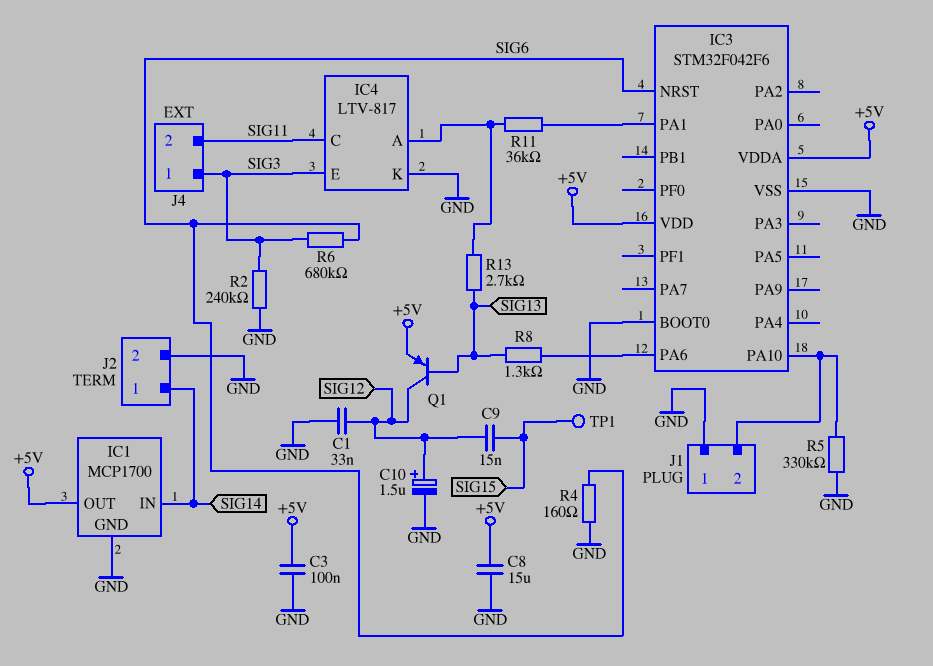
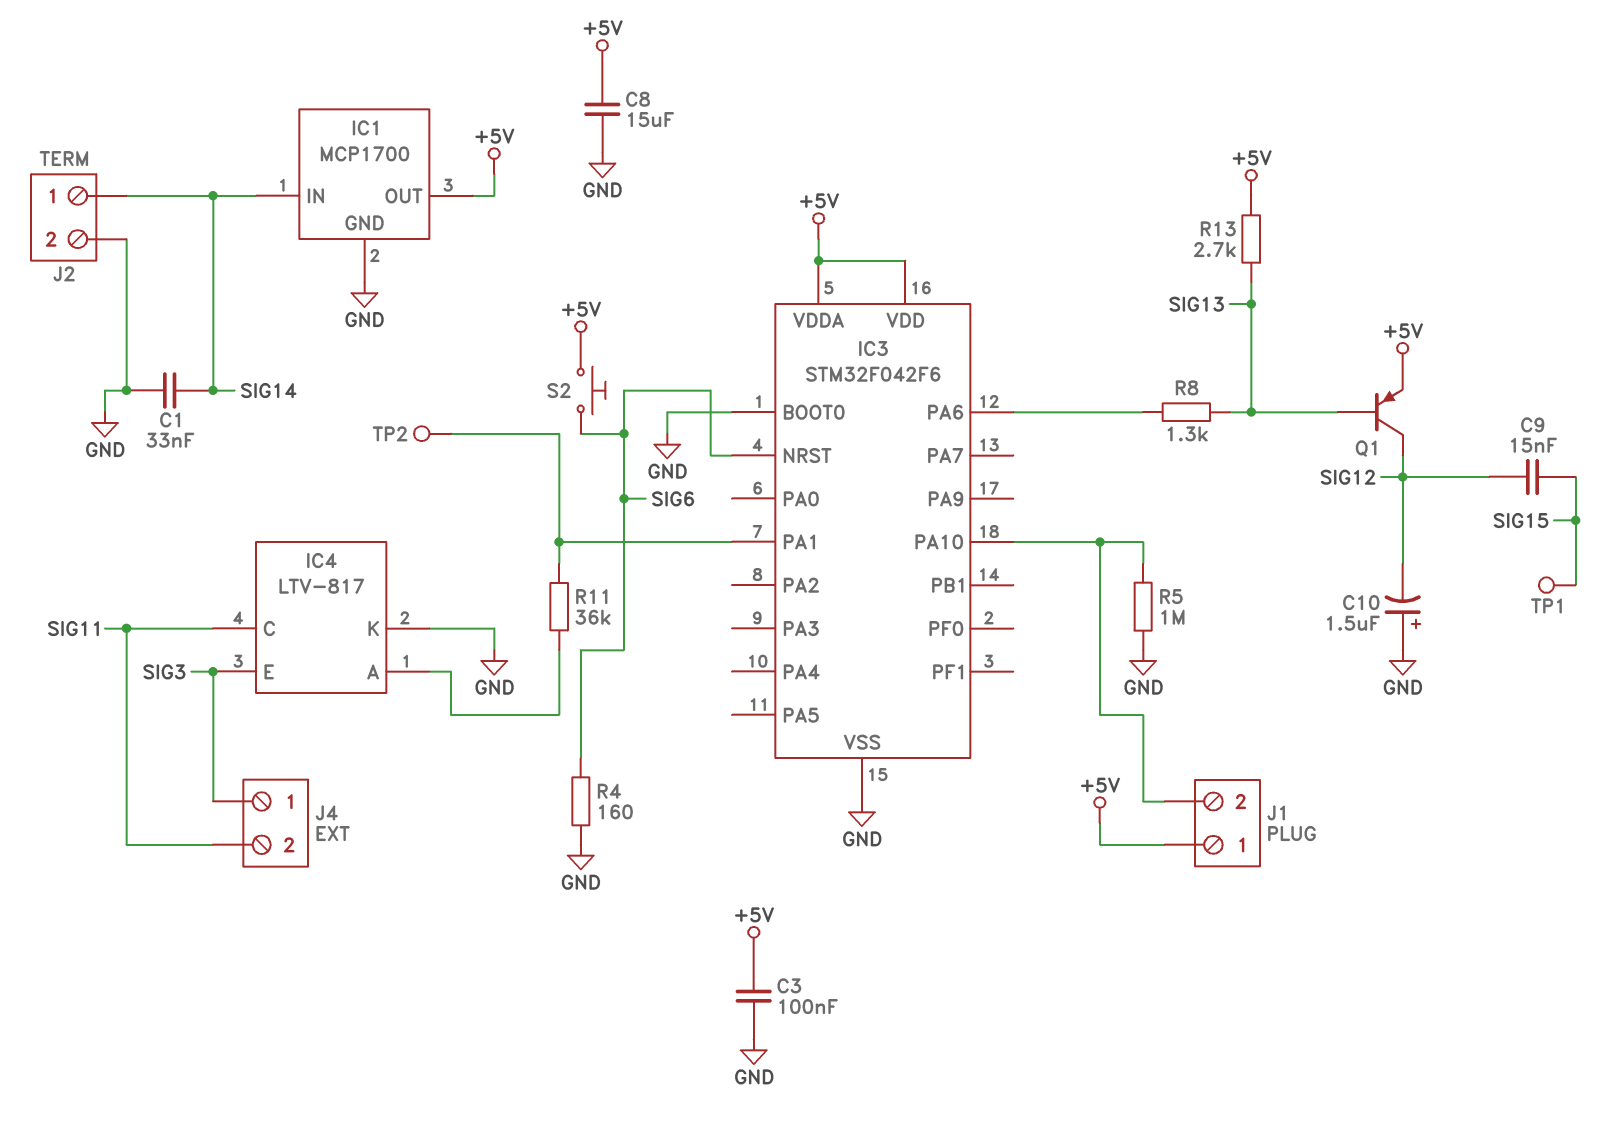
C1: 33nF (GND, SIG12) -> 33nF (GND, SIG14)
C10: 1.5uF (plus SIG12, minus GND) -> 1.5uF (plus GND, minus SIG12)
J1 pin 1: GND -> +5V
R2: 240k (GND, SIG3) -> none
R5: 330k (GND, IC3/PA10) -> 1M (GND, IC3/PA10)
R6: 680k (SIG3, SIG6) -> none
R13: 2.7k (IC4/A, SIG13) -> 2.7k (+5V, SIG13)
S2: none -> button (+5V, SIG6)
TP2: none -> test point (IC3/PA1)

